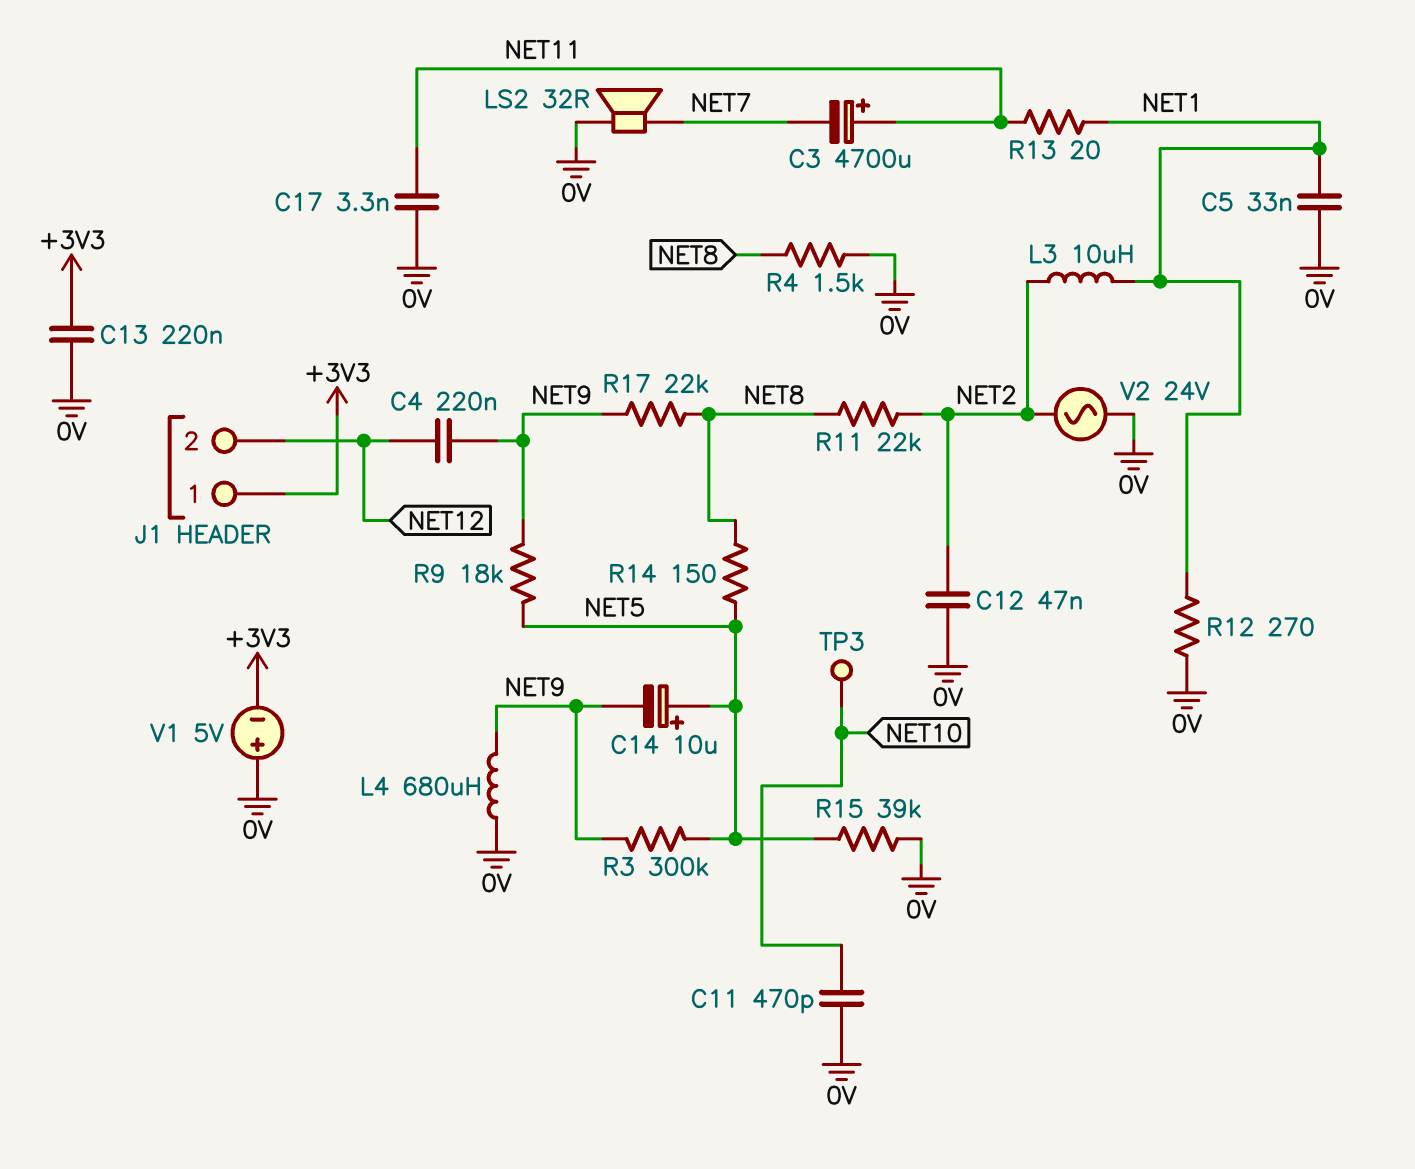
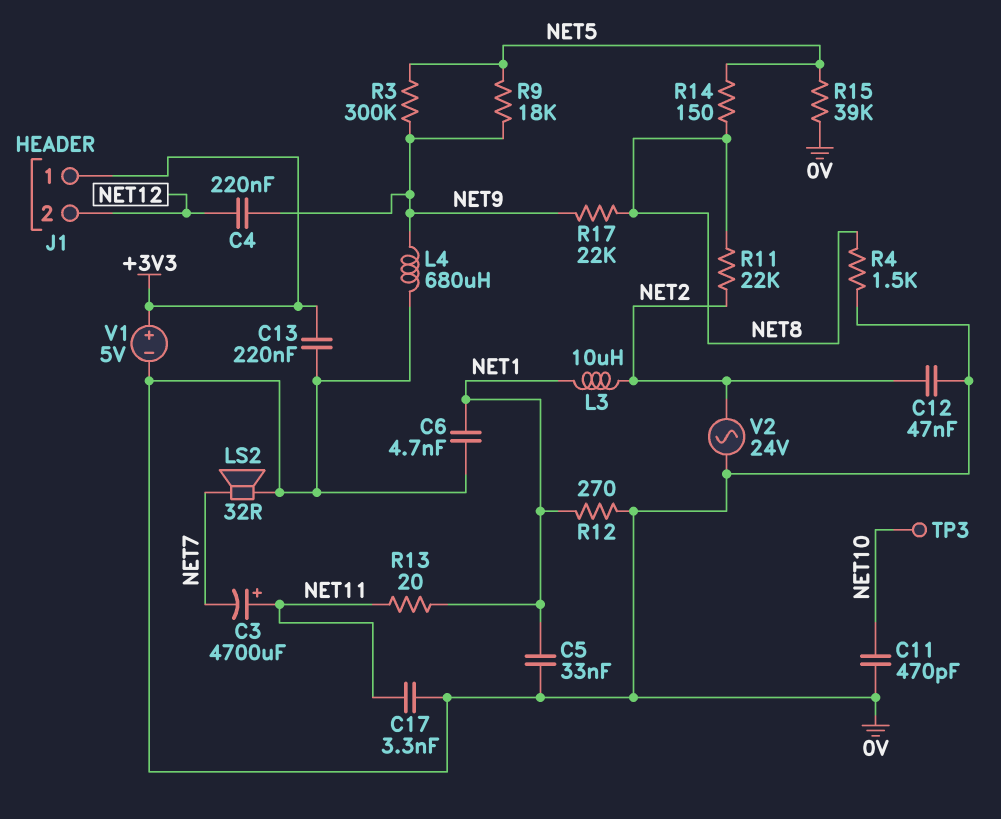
C6: none -> 4.7nF (0V, NET1)
C14: 10uF (plus NET5, minus NET9) -> none
V1: 5V (plus 0V, minus +3V3) -> 5V (plus +3V3, minus 0V)

